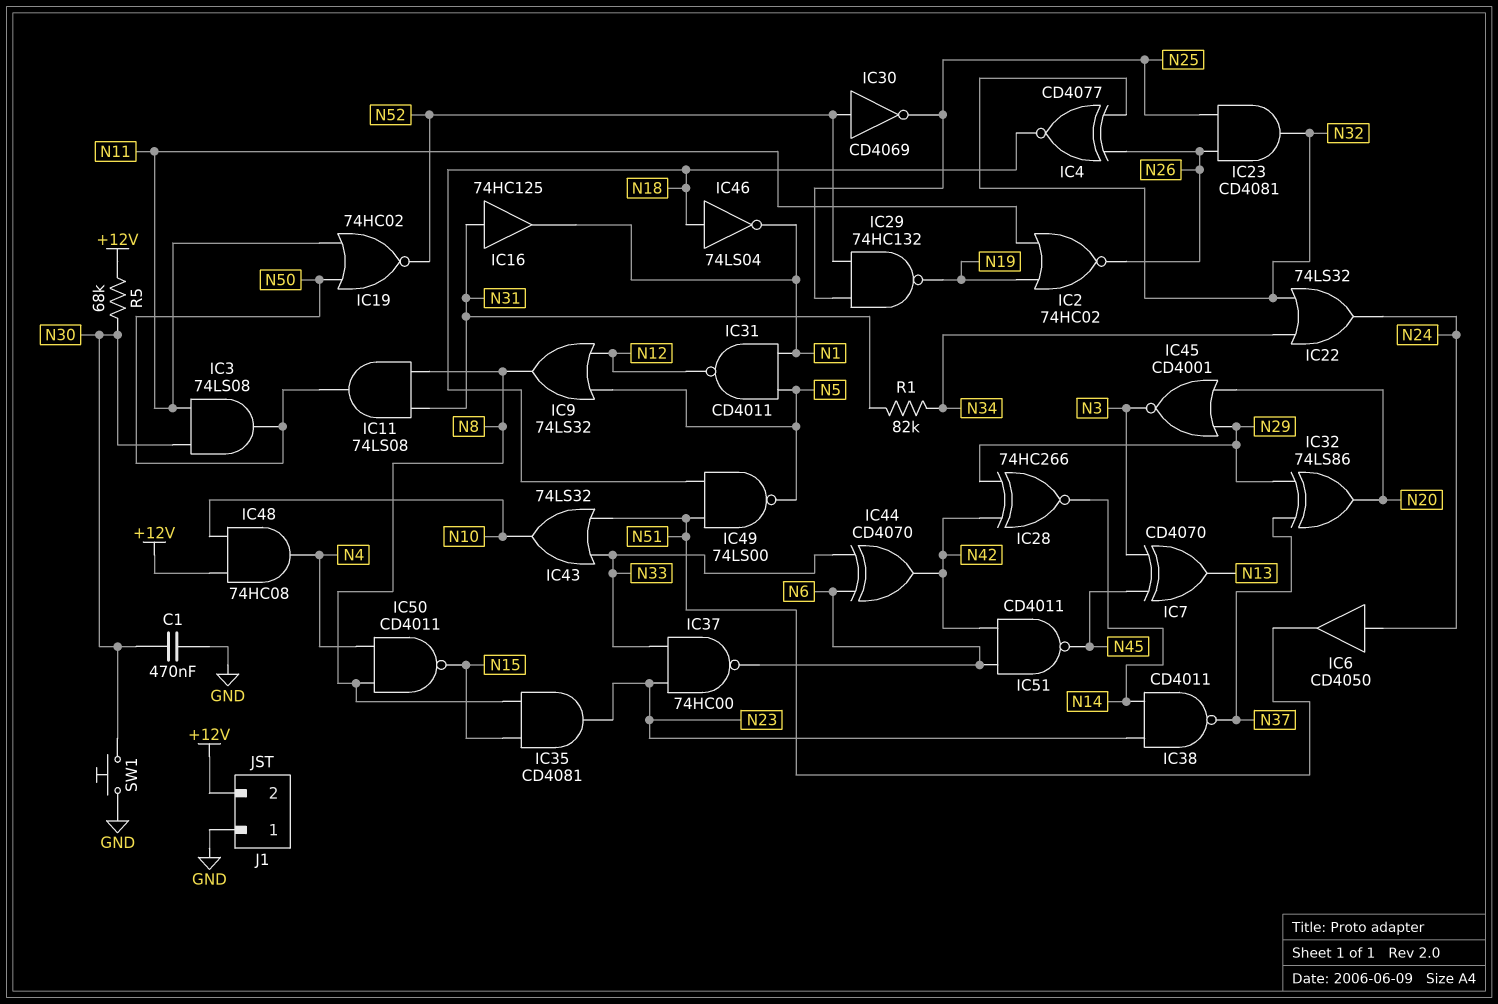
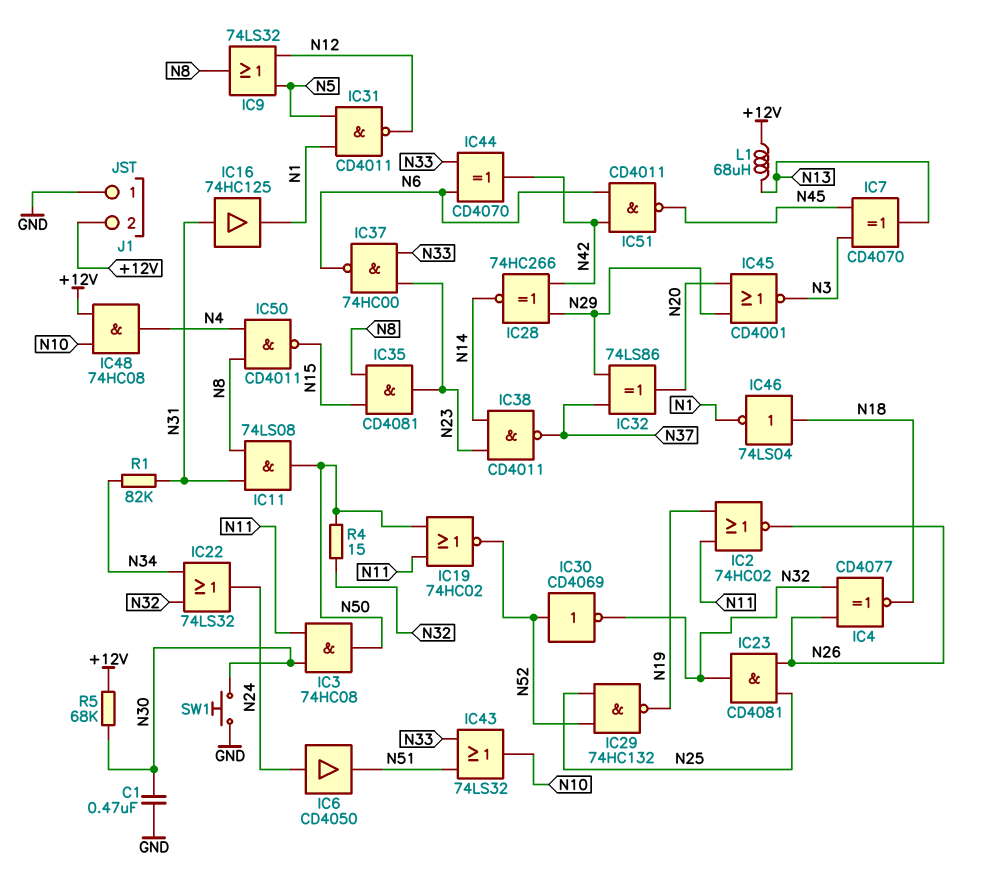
IC3: AND 74LS08 (in N11, in N30, out N50) -> AND 74HC08 (in N11, in N30, out N50)
IC30: NOT CD4069 (in N52, out N25) -> NOT CD4069 (in N52, out N32)
IC49: NAND 74LS00 (in N18, in N51, out N5) -> none
L1: none -> 68uH (+12V, N13)
R4: none -> 15 (N32, N50)

